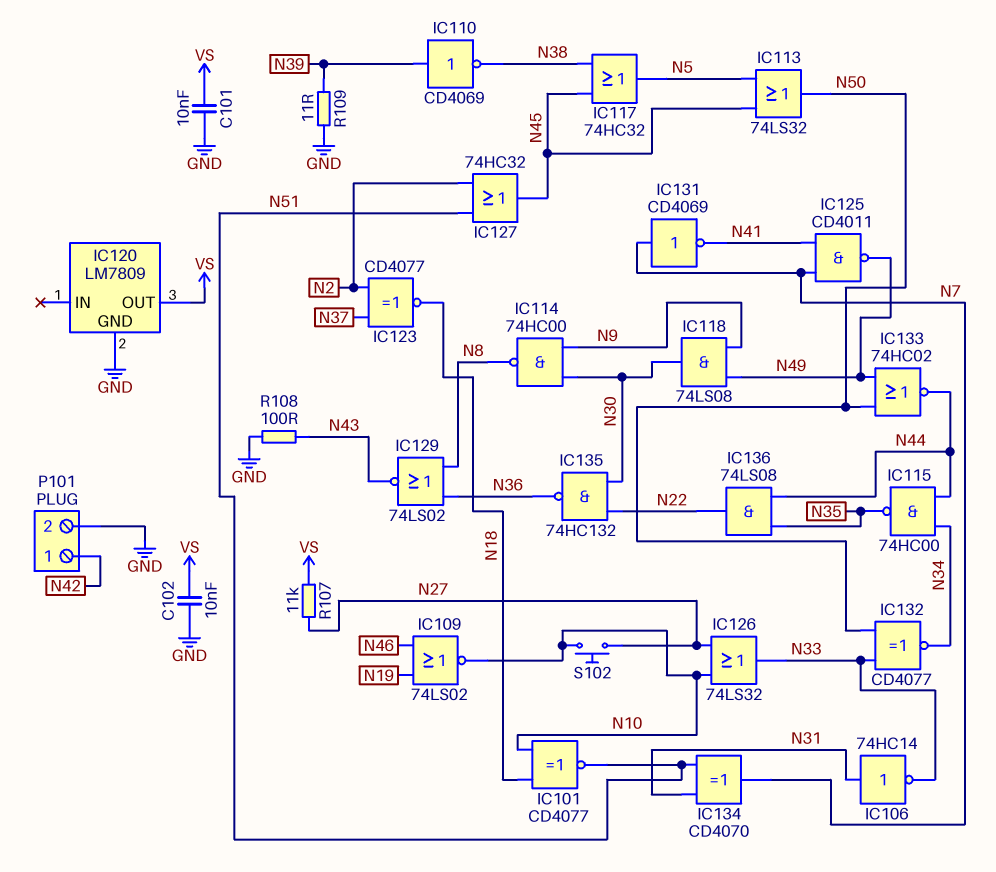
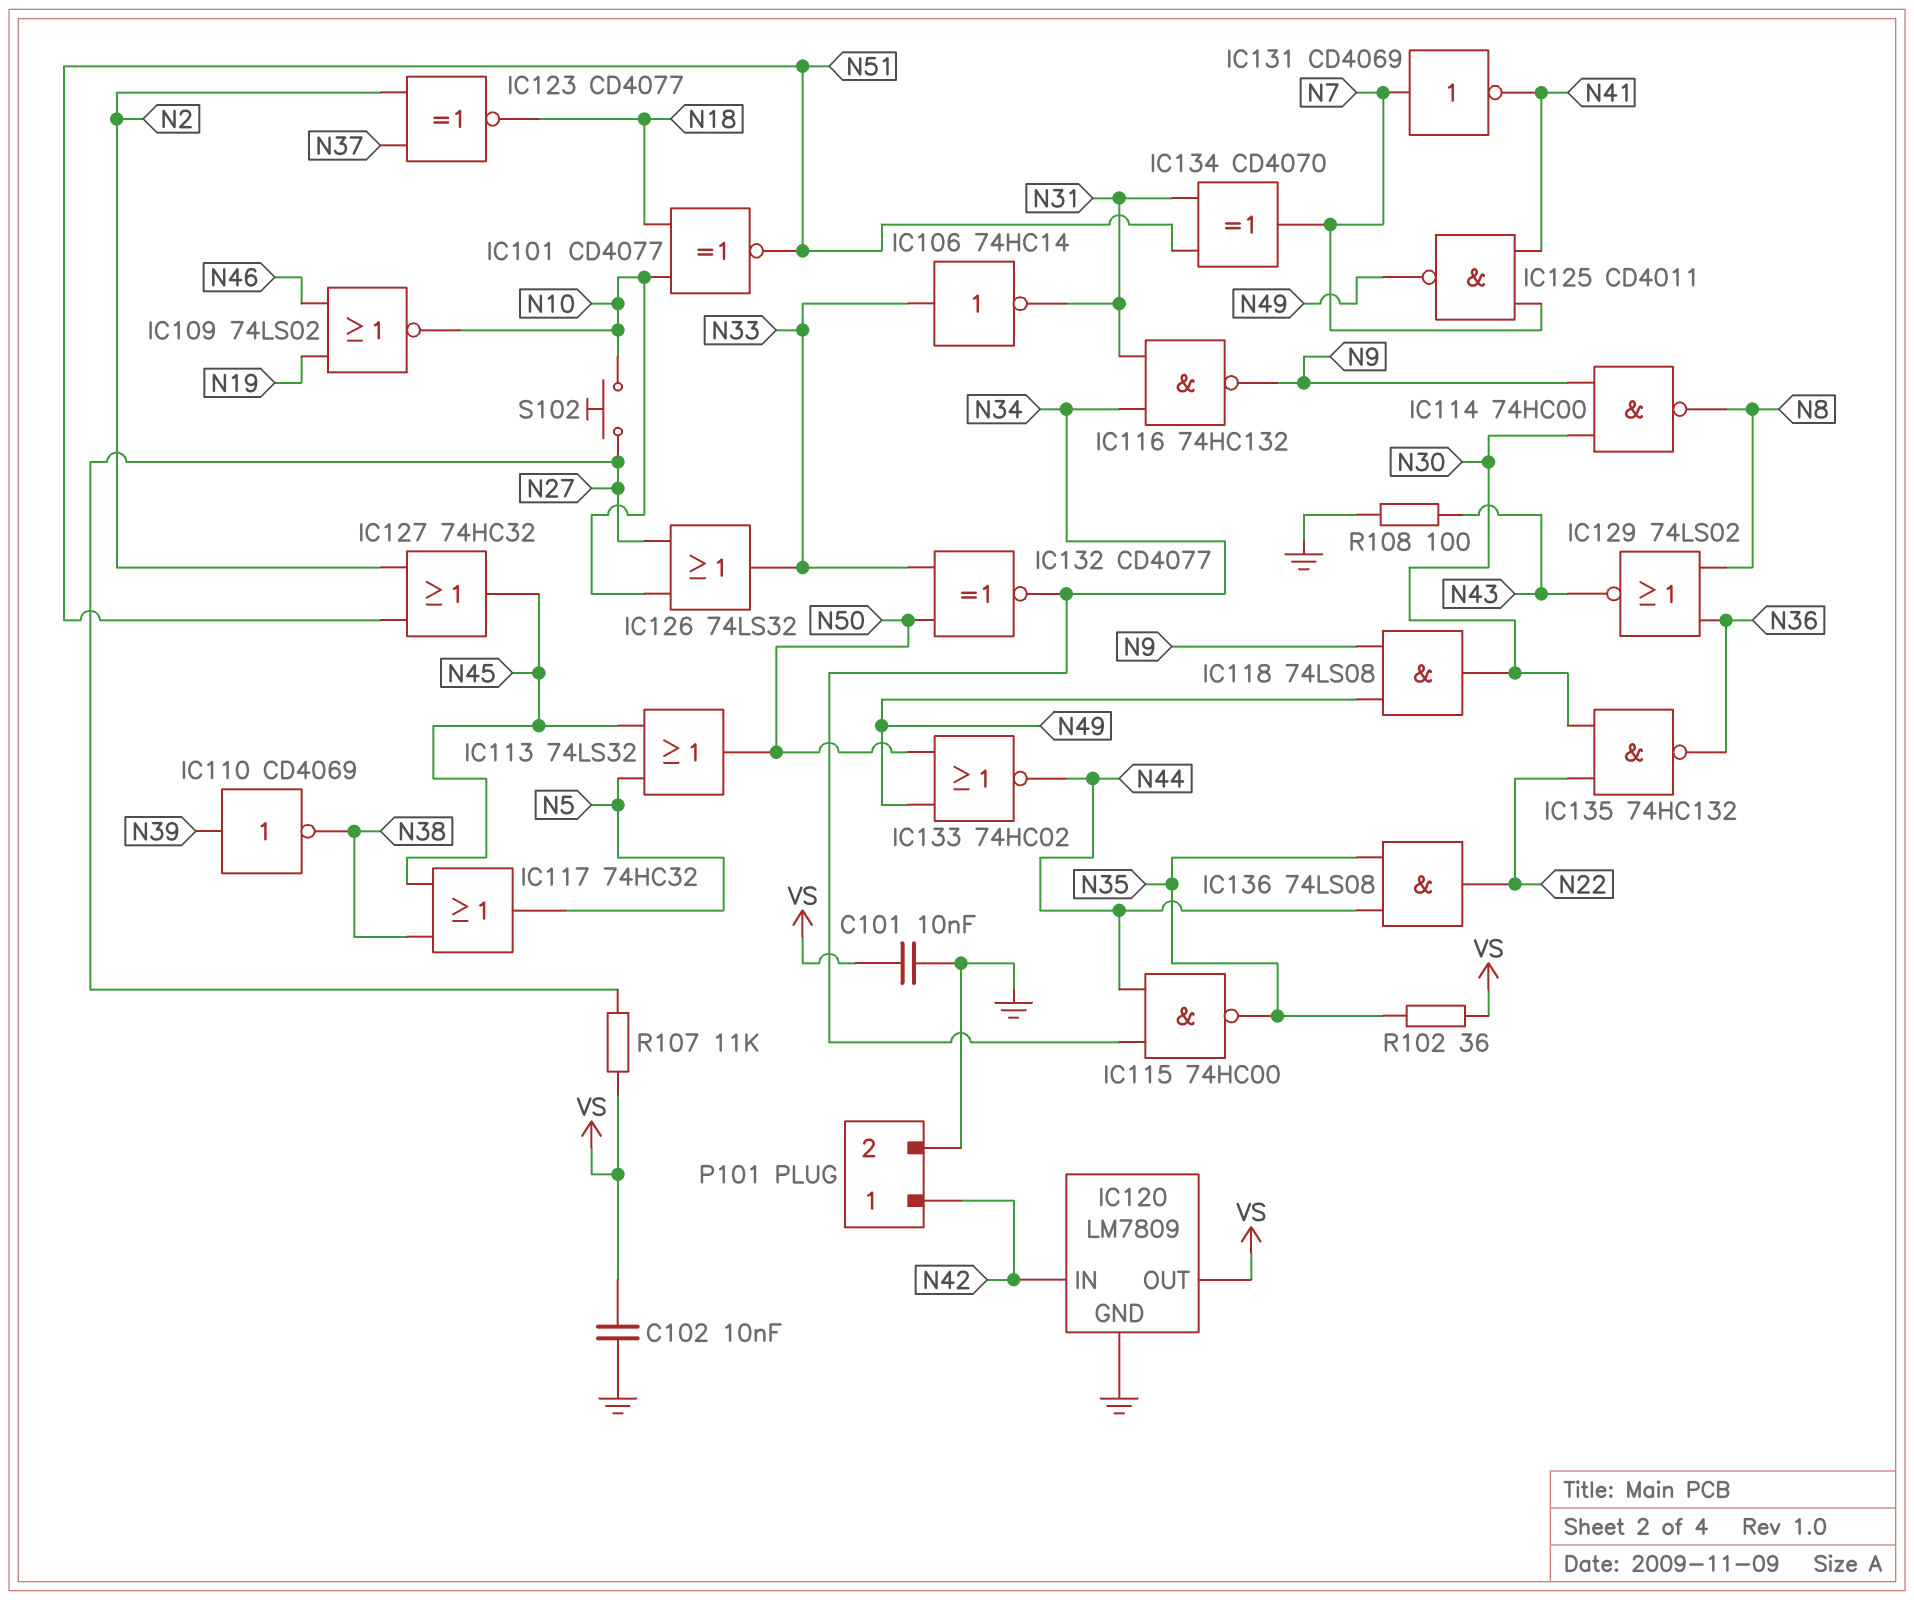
IC106: NOT 74HC14 (in N31, out N33) -> NOT 74HC14 (in N33, out N31)
IC116: none -> NAND 74HC132 (in N31, in N34, out N9)
IC120 pin IN: none -> N42
R102: none -> 36 (N35, VS)
R109: 11 (GND, N39) -> none

